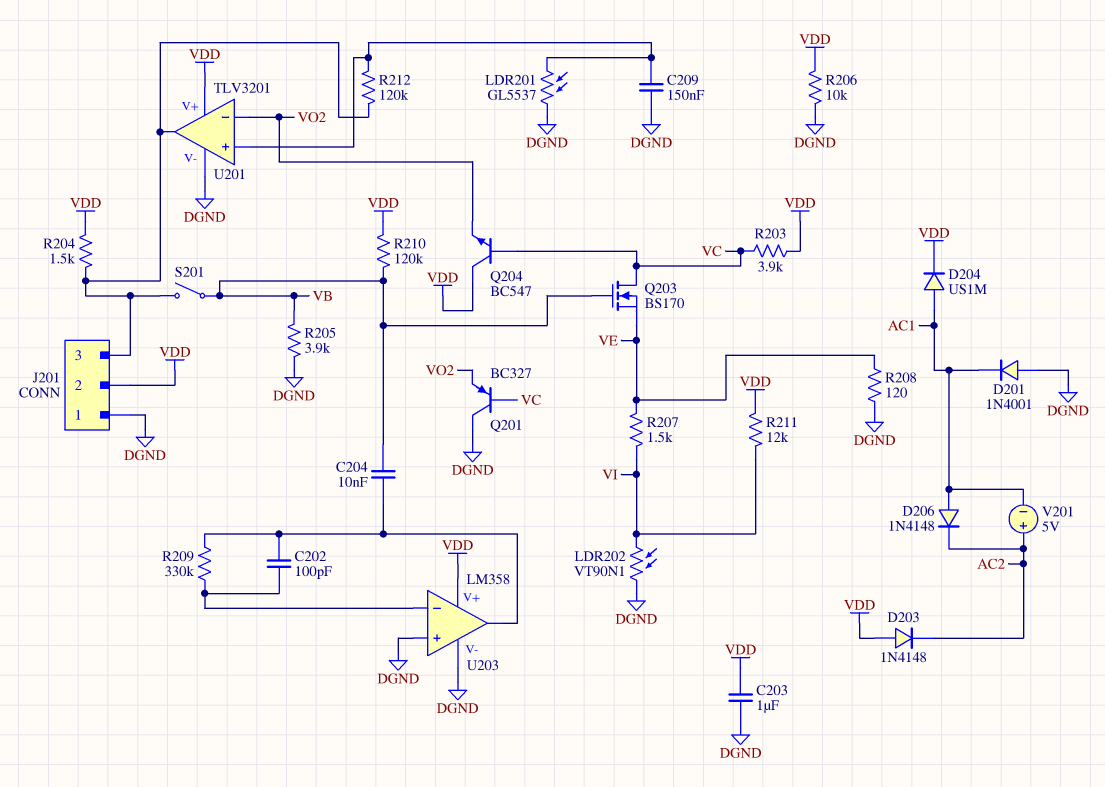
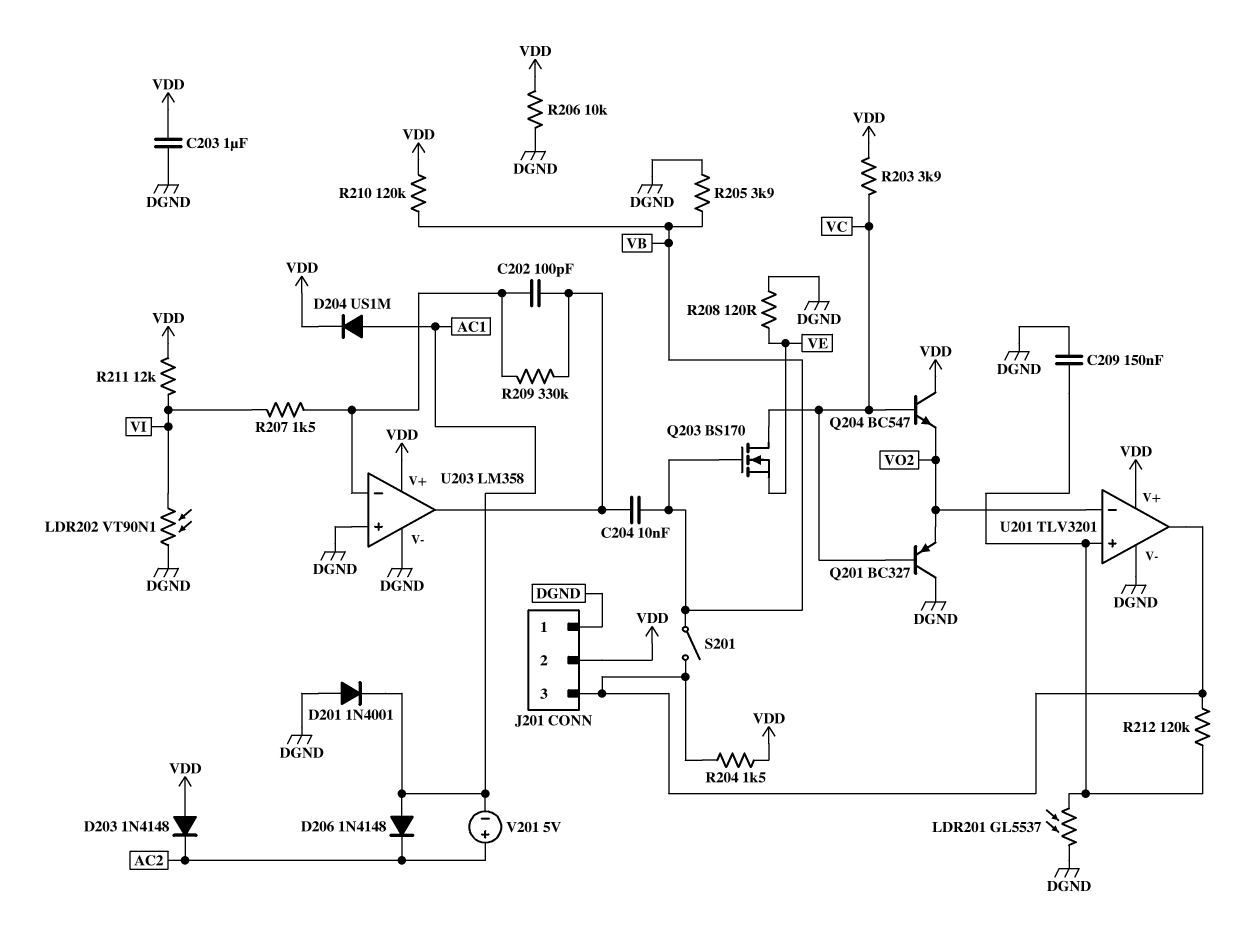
R207: 1.5k (VE, VI) -> 1.5k (U203/in-, VI)

